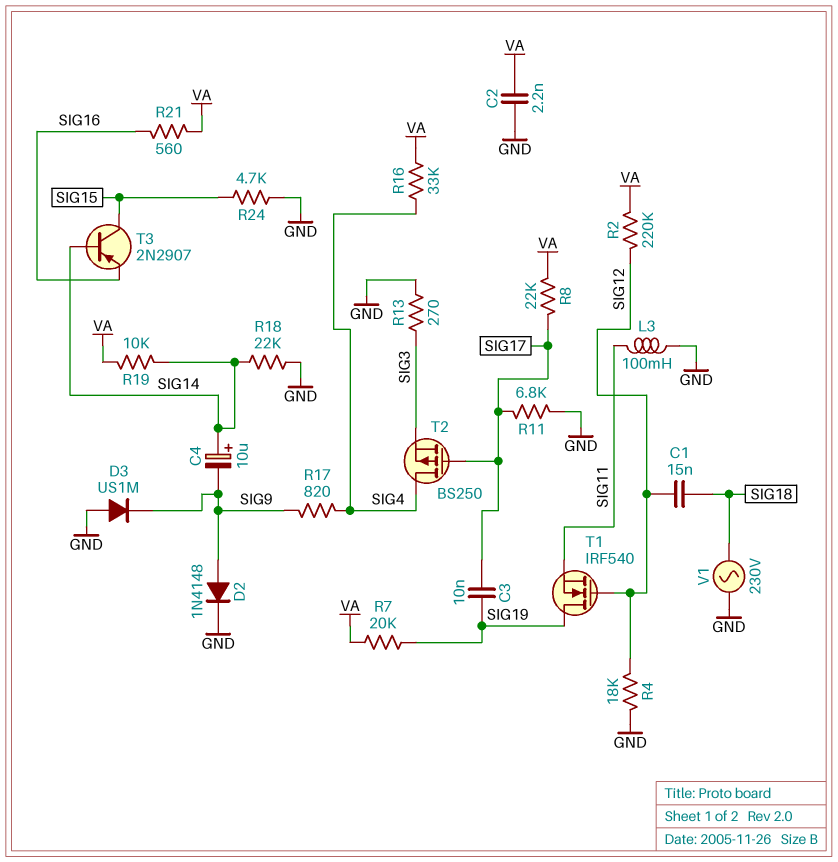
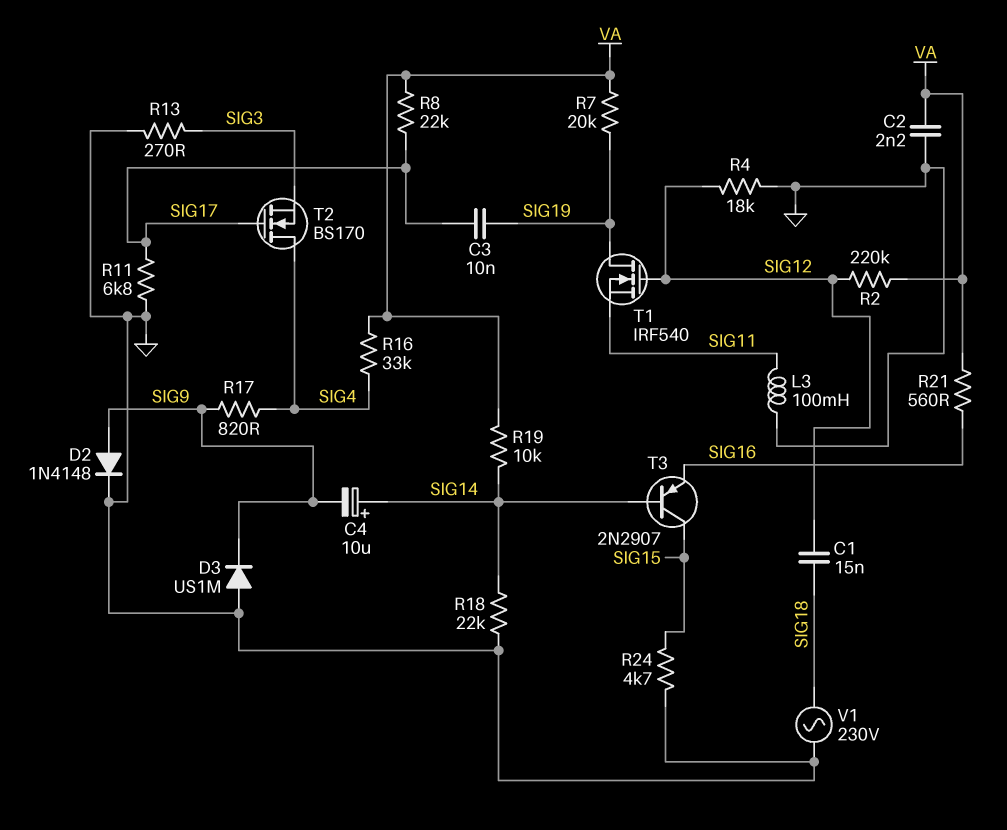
T2: PMOS BS250 (G SIG17, D SIG4, S SIG3) -> NMOS BS170 (G SIG17, D SIG4, S SIG3)

